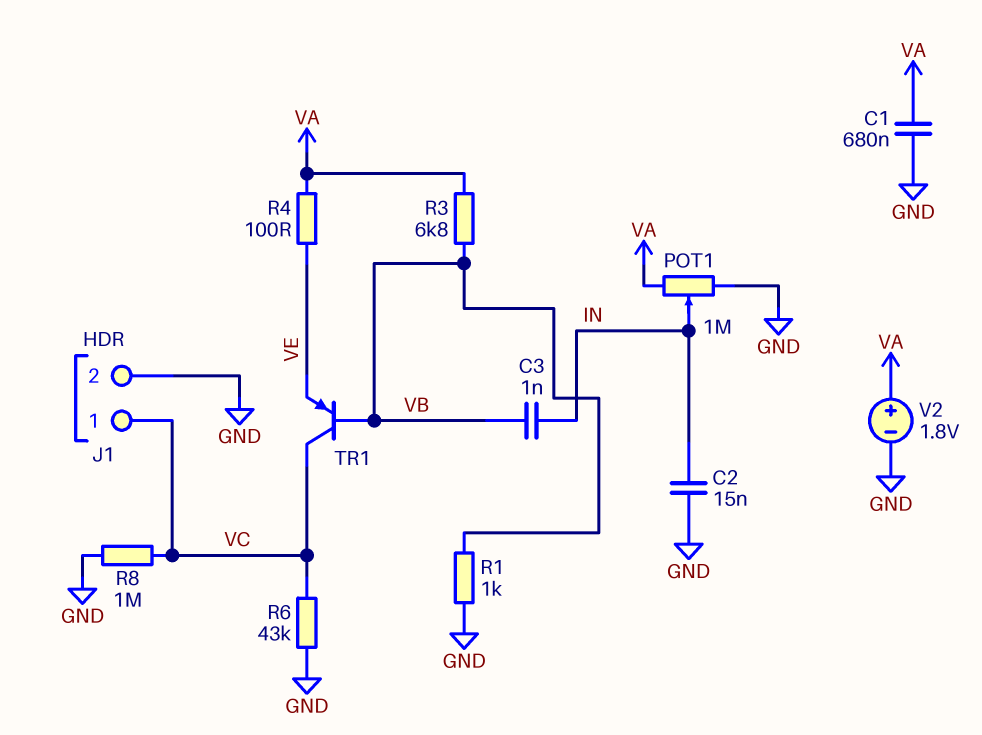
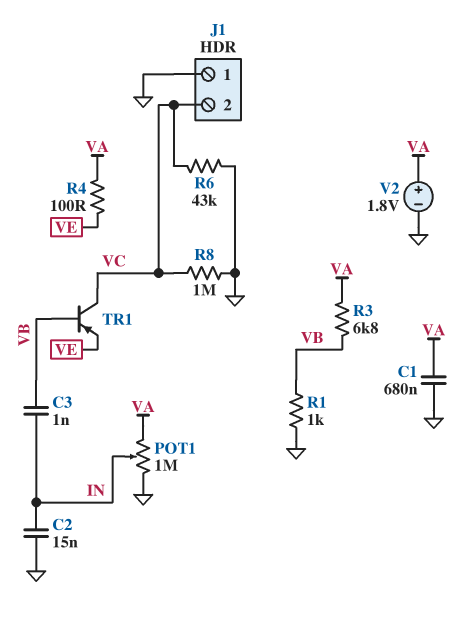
J1 pin 1: VC -> GND
J1 pin 2: GND -> VC

